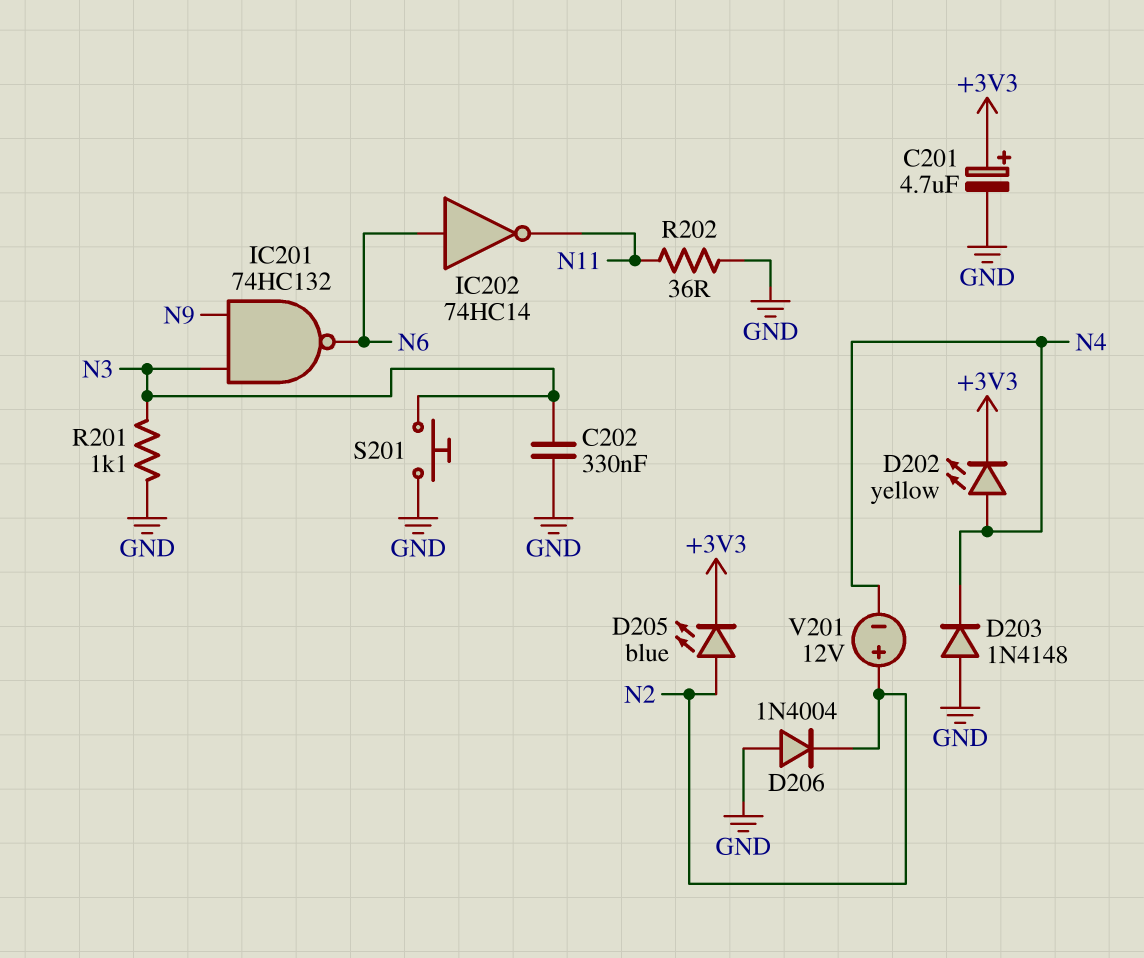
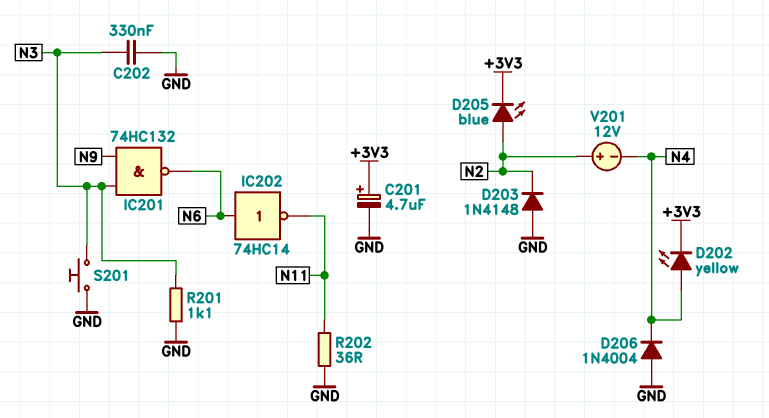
D203: diode 1N4148 (A GND, K N4) -> diode 1N4148 (A GND, K N2)
D206: diode 1N4004 (A GND, K N2) -> diode 1N4004 (A GND, K N4)

